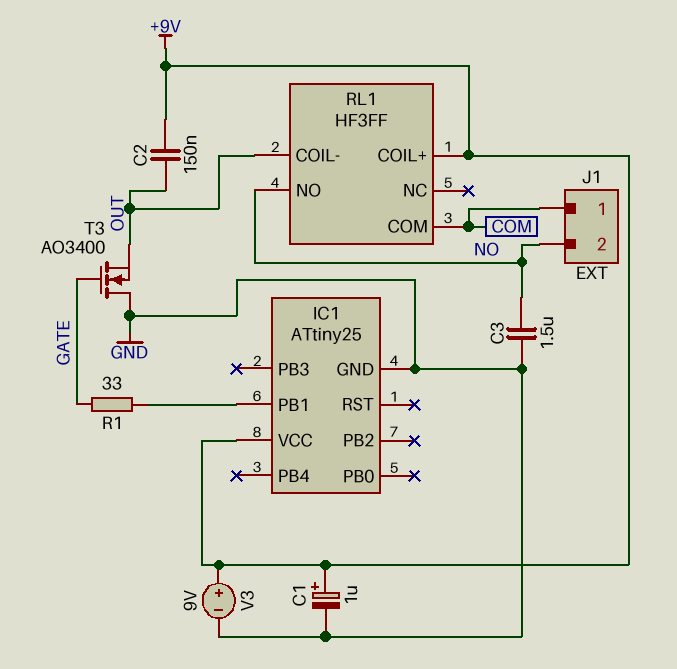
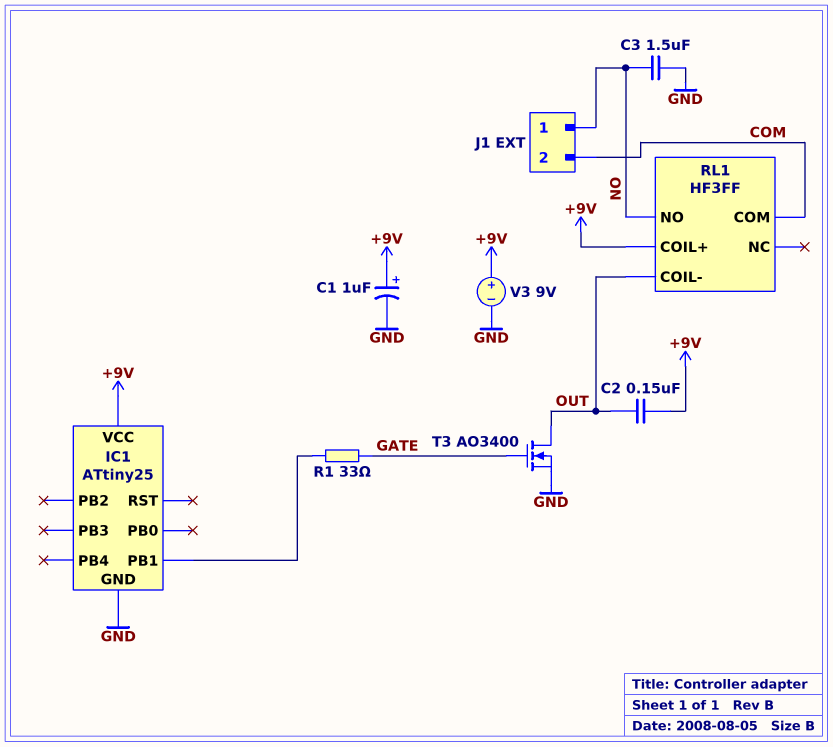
J1 pin 1: COM -> NO
J1 pin 2: NO -> COM
T3: NMOS AO3400 (G GATE, D GND, S OUT) -> NMOS AO3400 (G GATE, D OUT, S GND)

